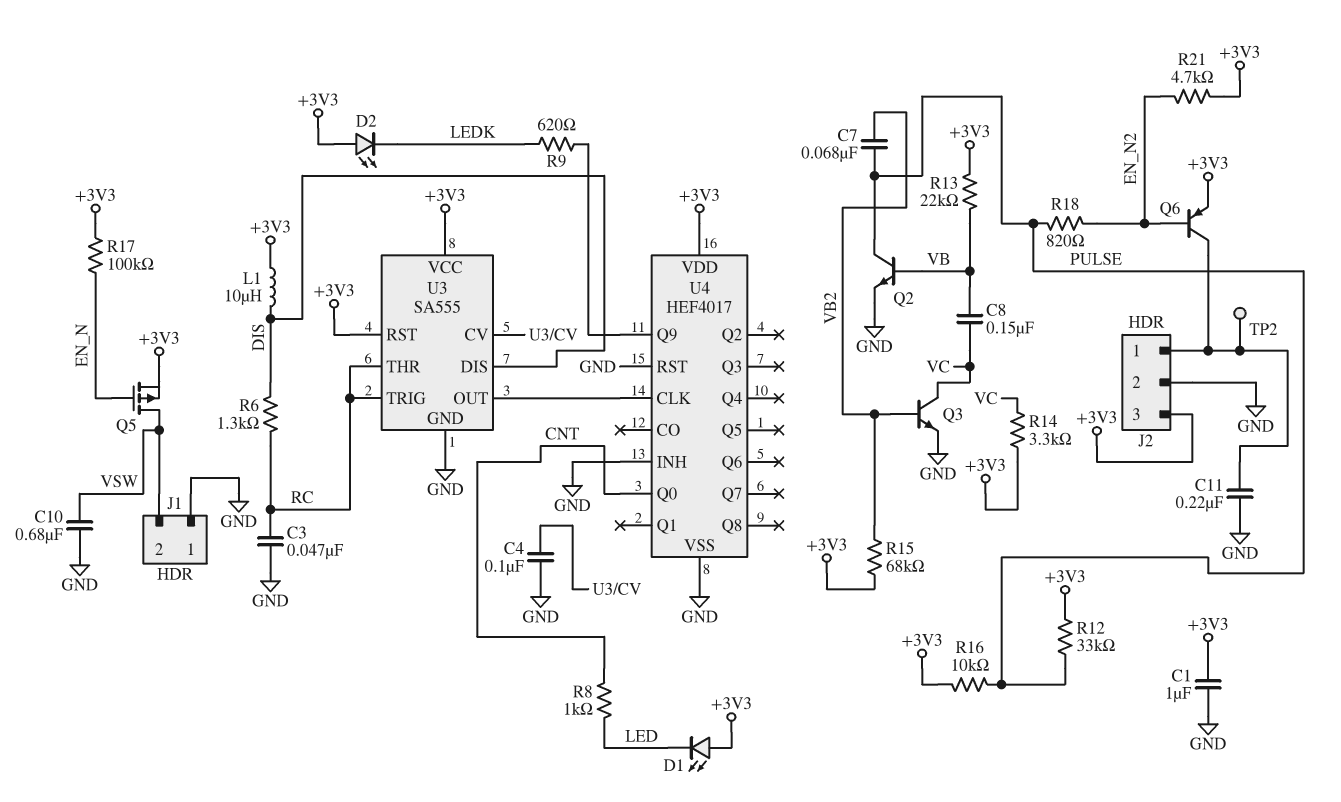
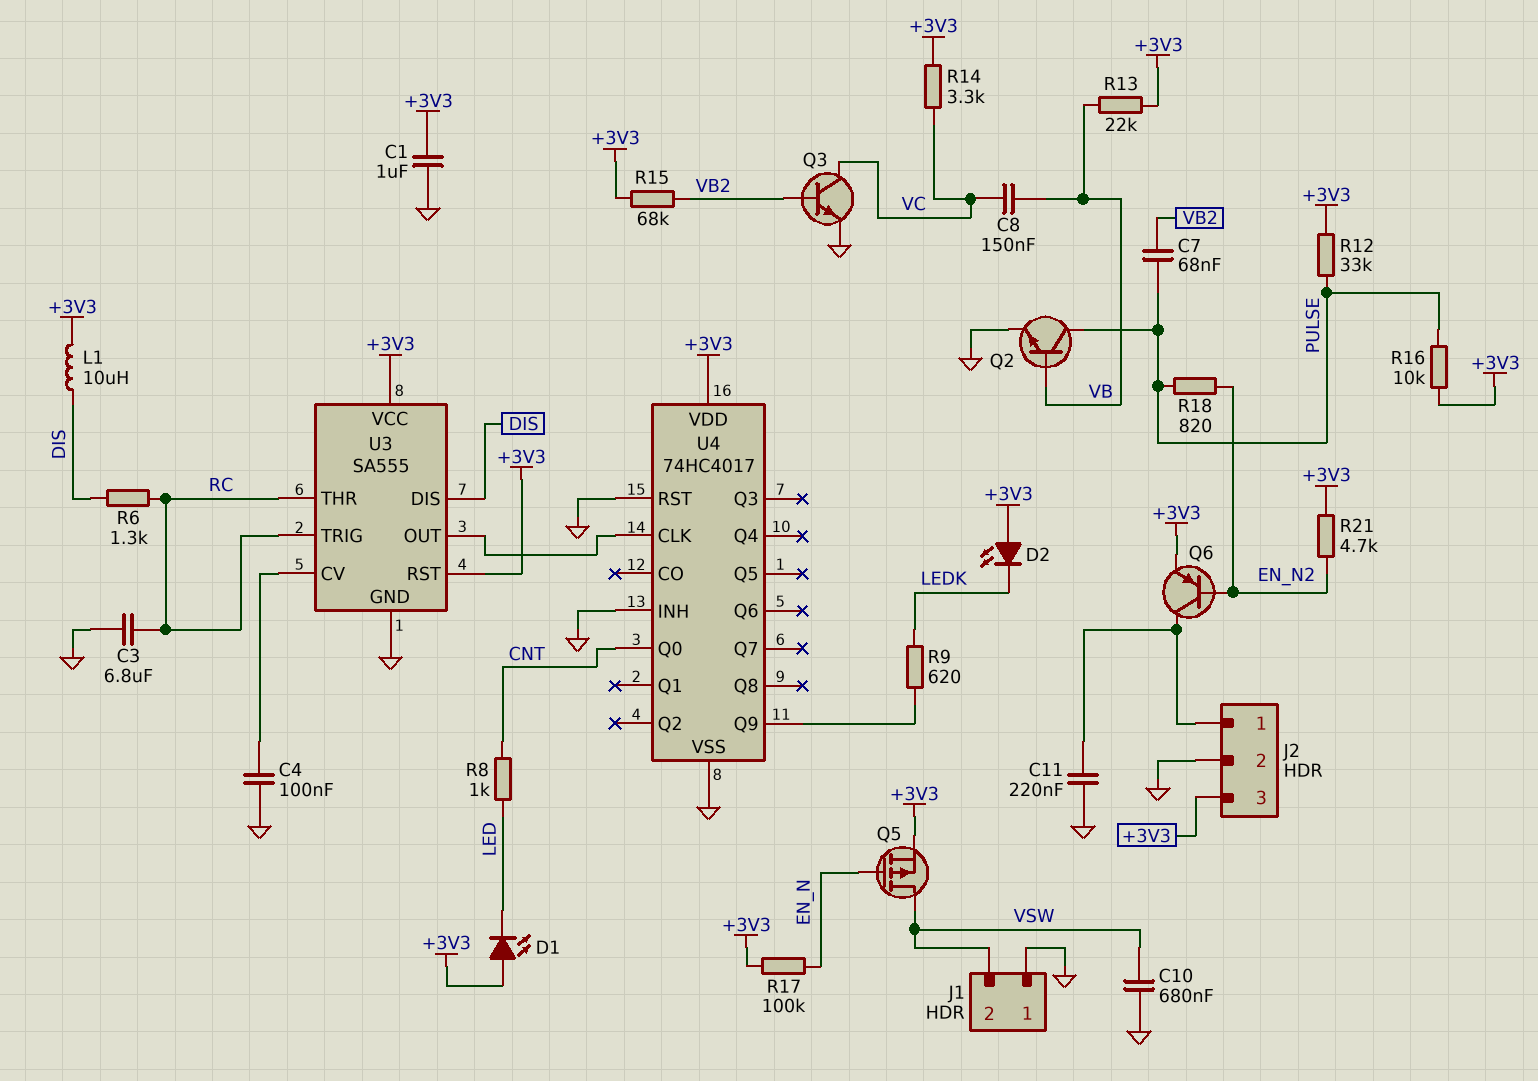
C3: 47nF (GND, RC) -> 6.8uF (GND, RC)
TP2: test point (J2/1) -> none
U4: HEF4017 -> 74HC4017

